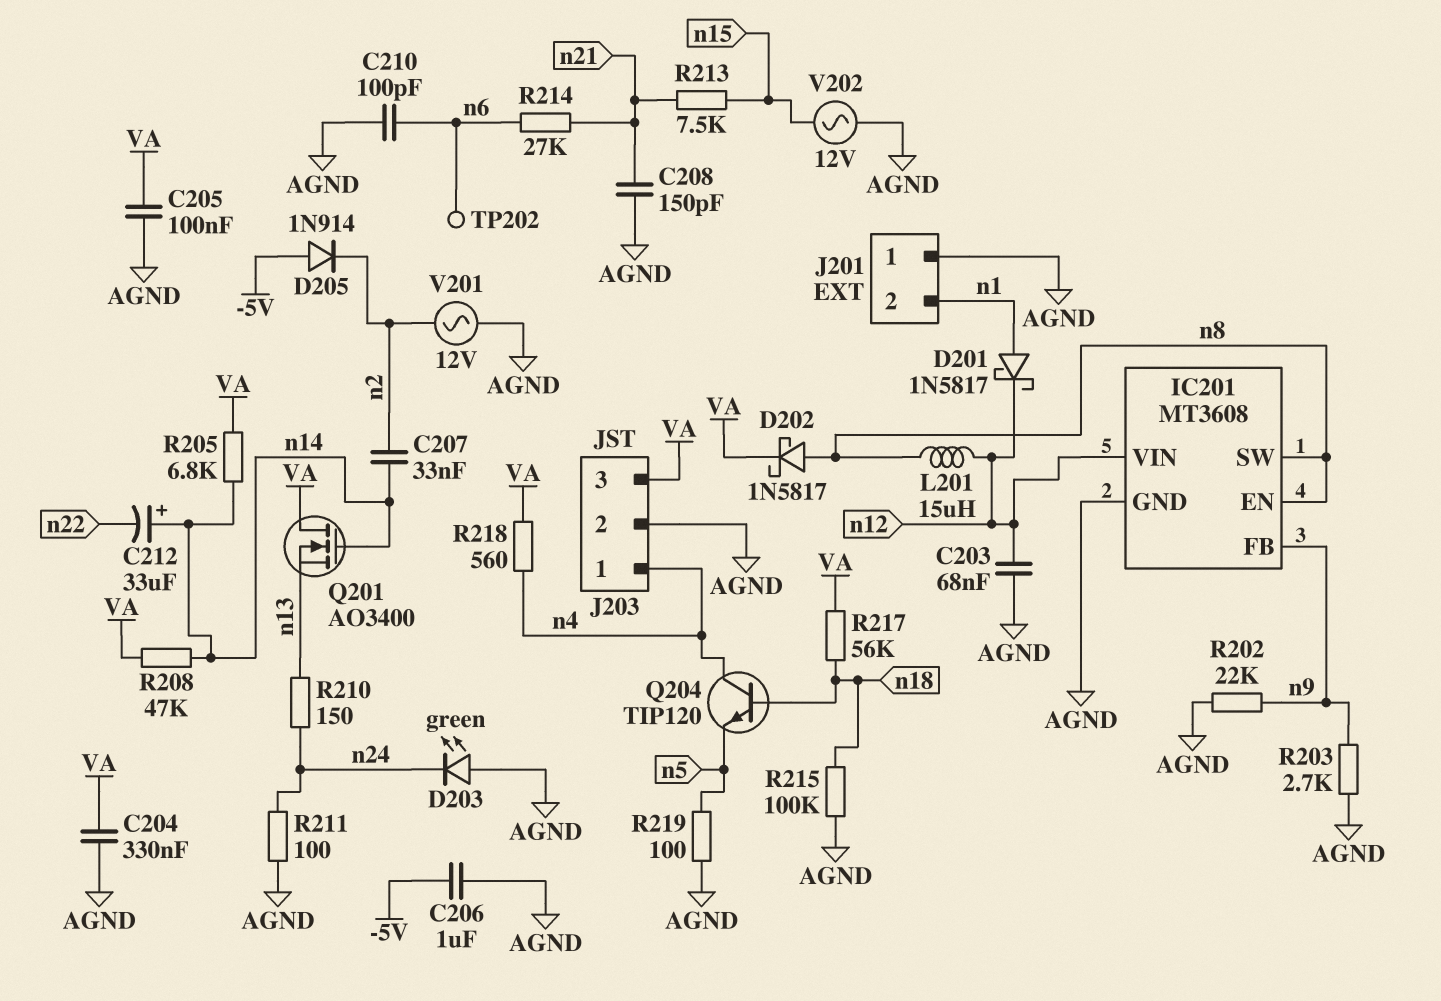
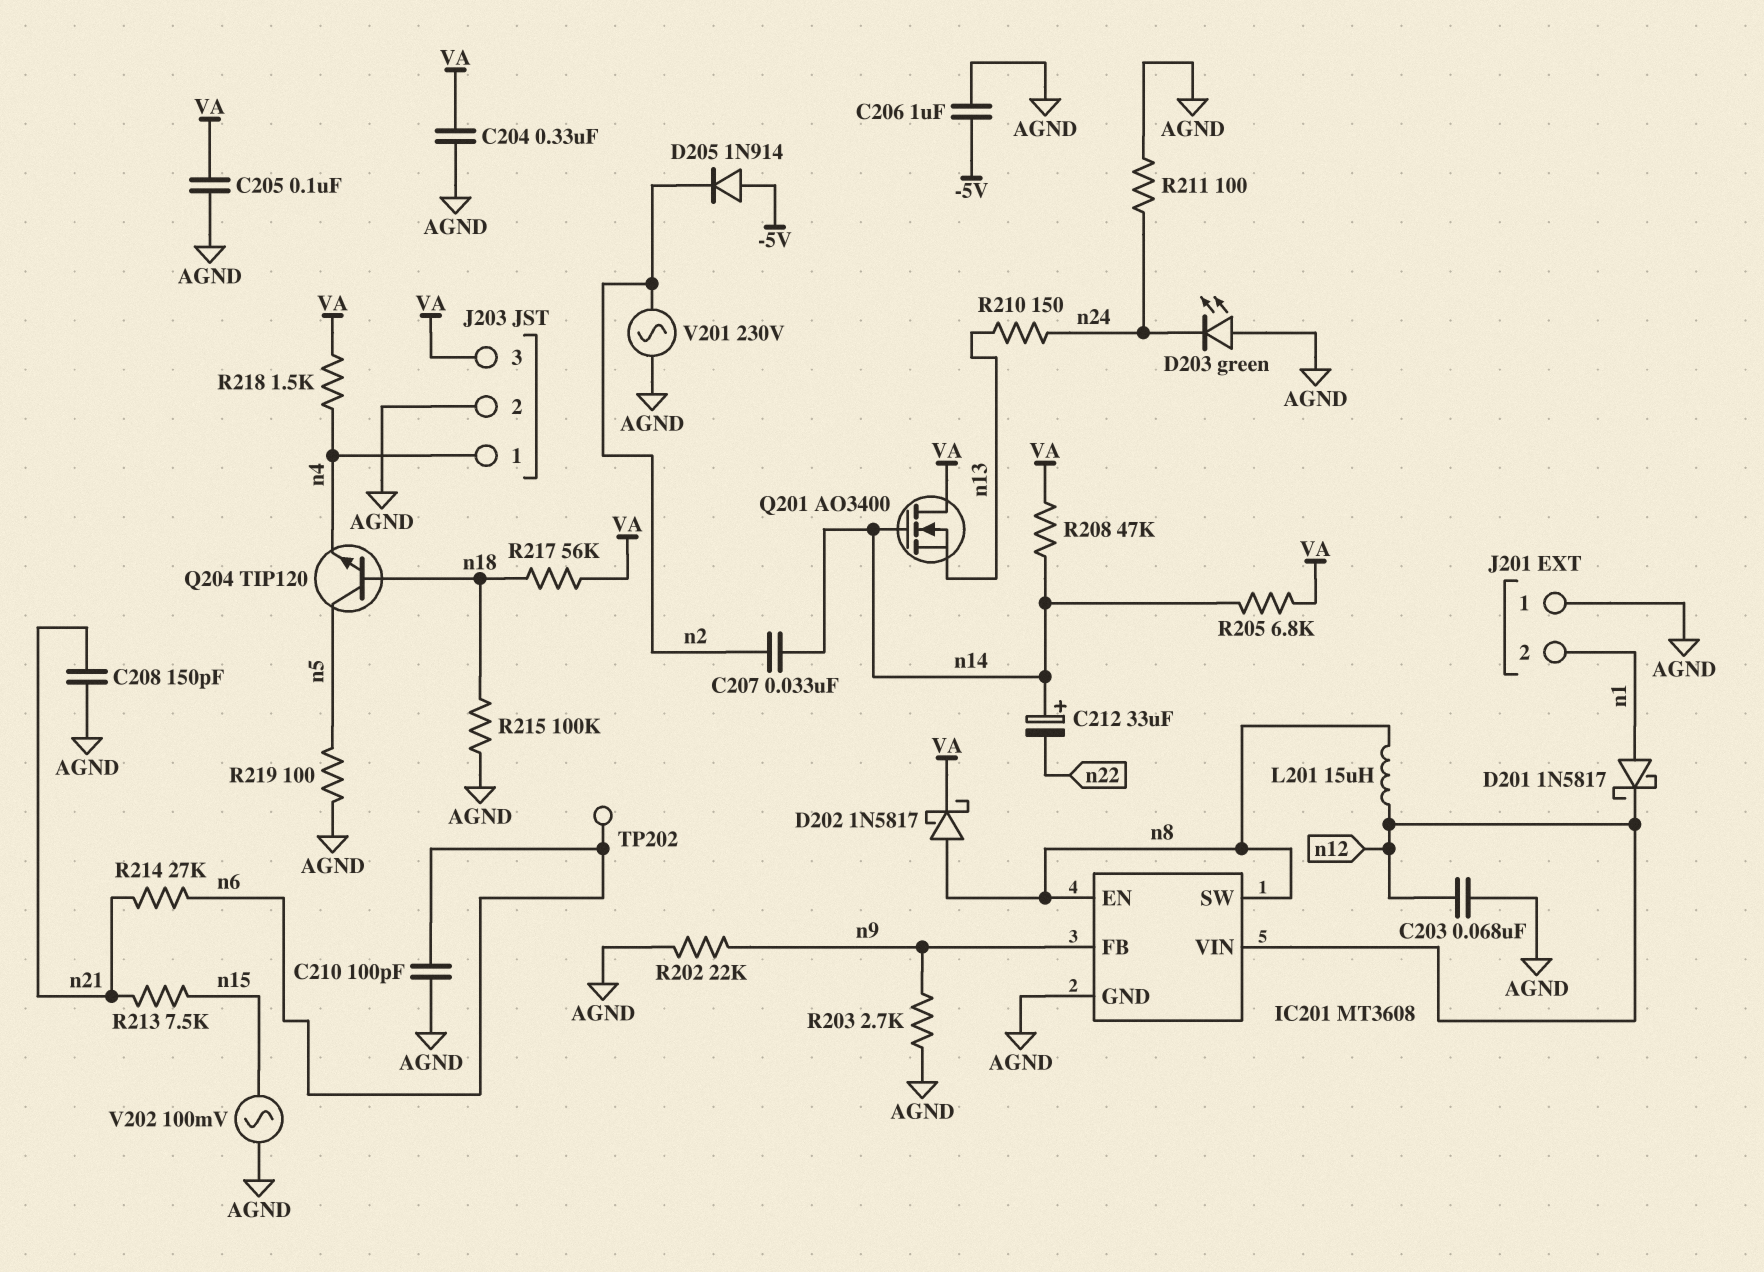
Q204: NPN TIP120 (B n18, C n4, E n5) -> NPN TIP120 (B n18, C n5, E n4)
R218: 560 (VA, n4) -> 1.5k (VA, n4)
V201: AC 12V (AGND, n2) -> AC 230V (AGND, n2)
V202: AC 12V (AGND, n15) -> AC 100mV (AGND, n15)

